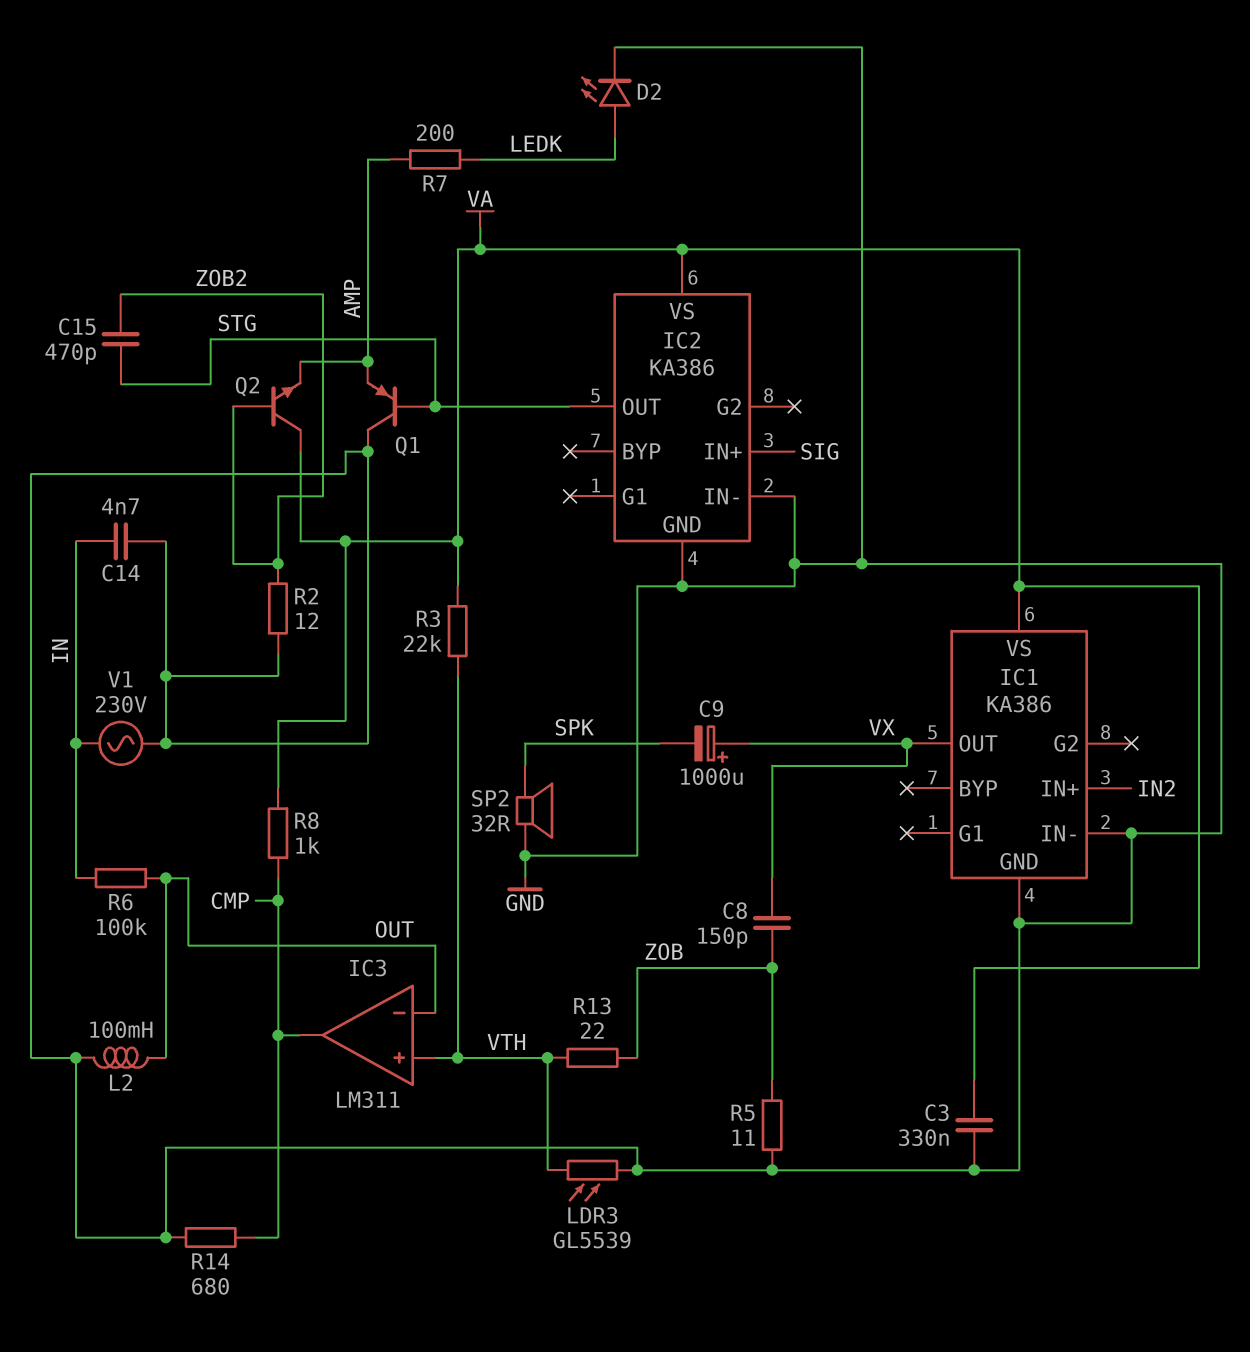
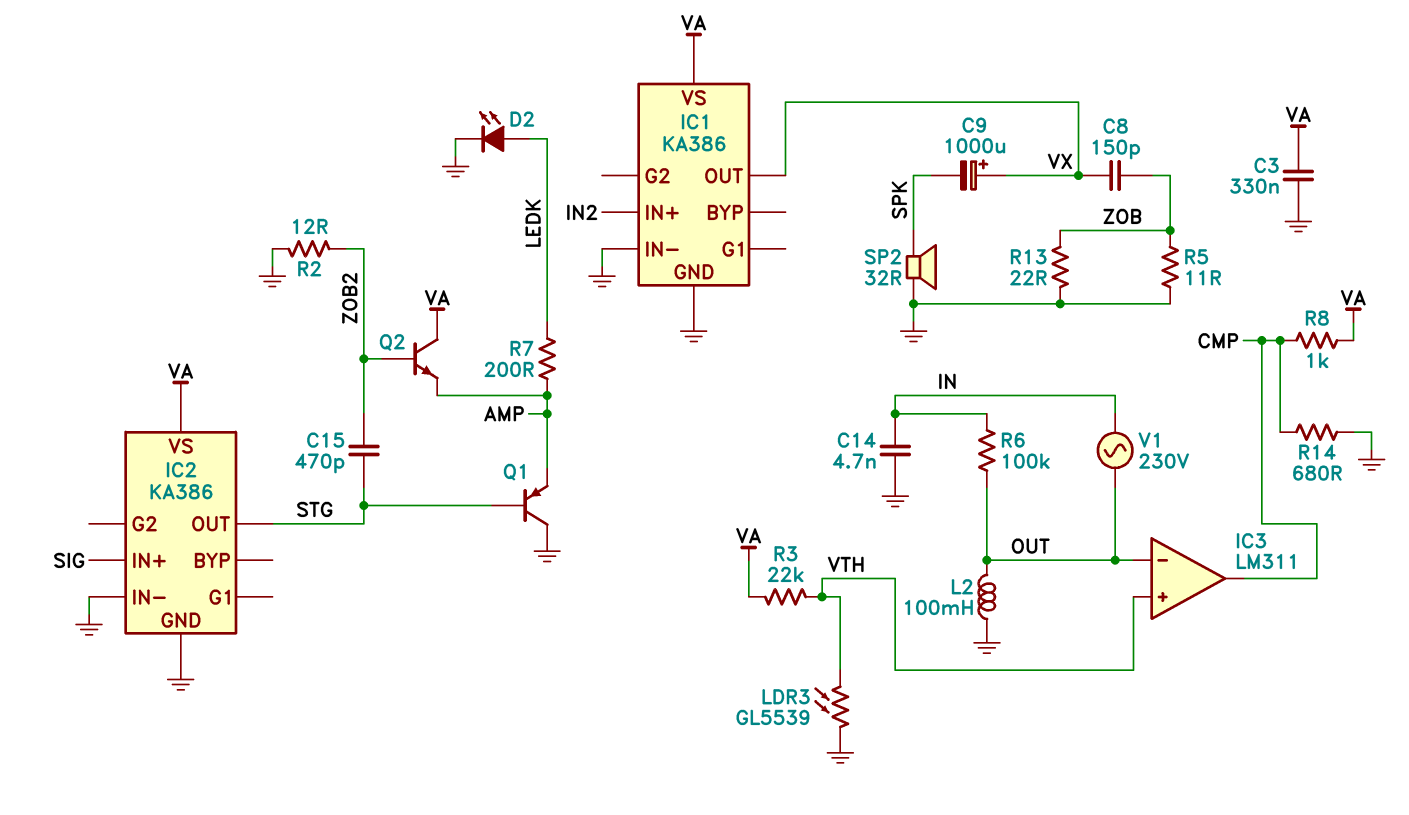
R13: 22 (VTH, ZOB) -> 22 (GND, ZOB)
V1: AC 230V (GND, IN) -> AC 230V (IN, OUT)

